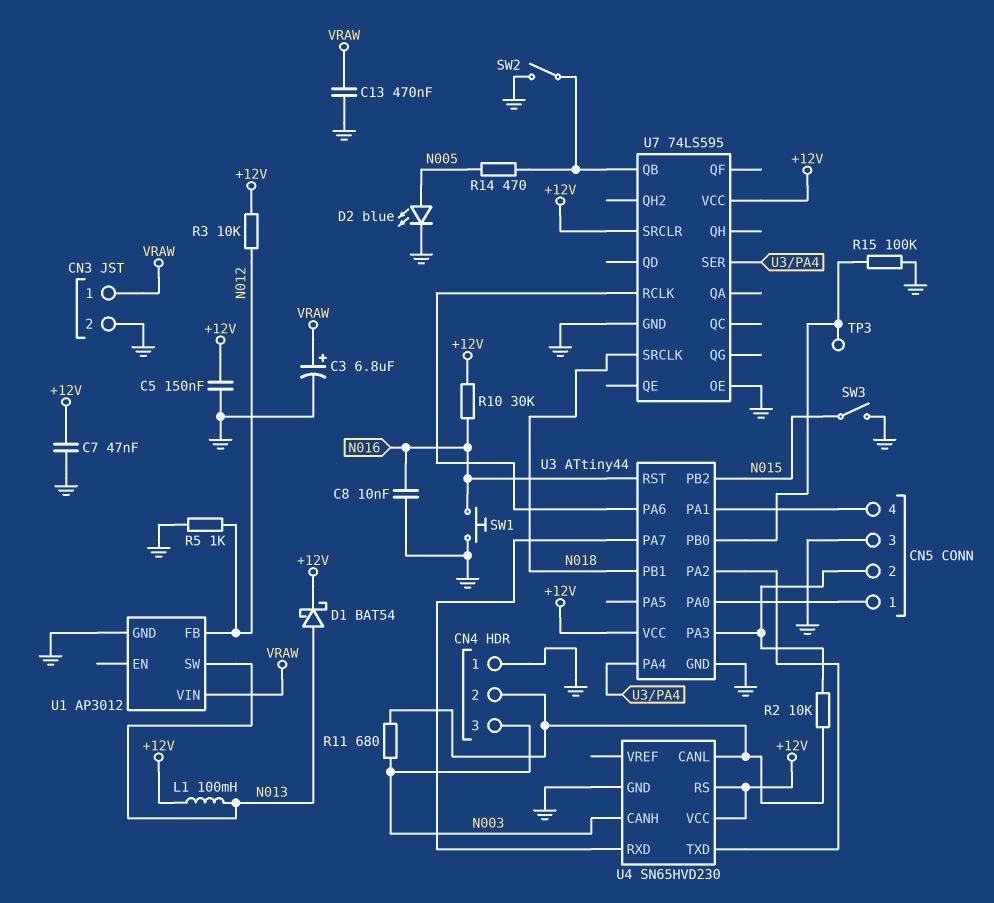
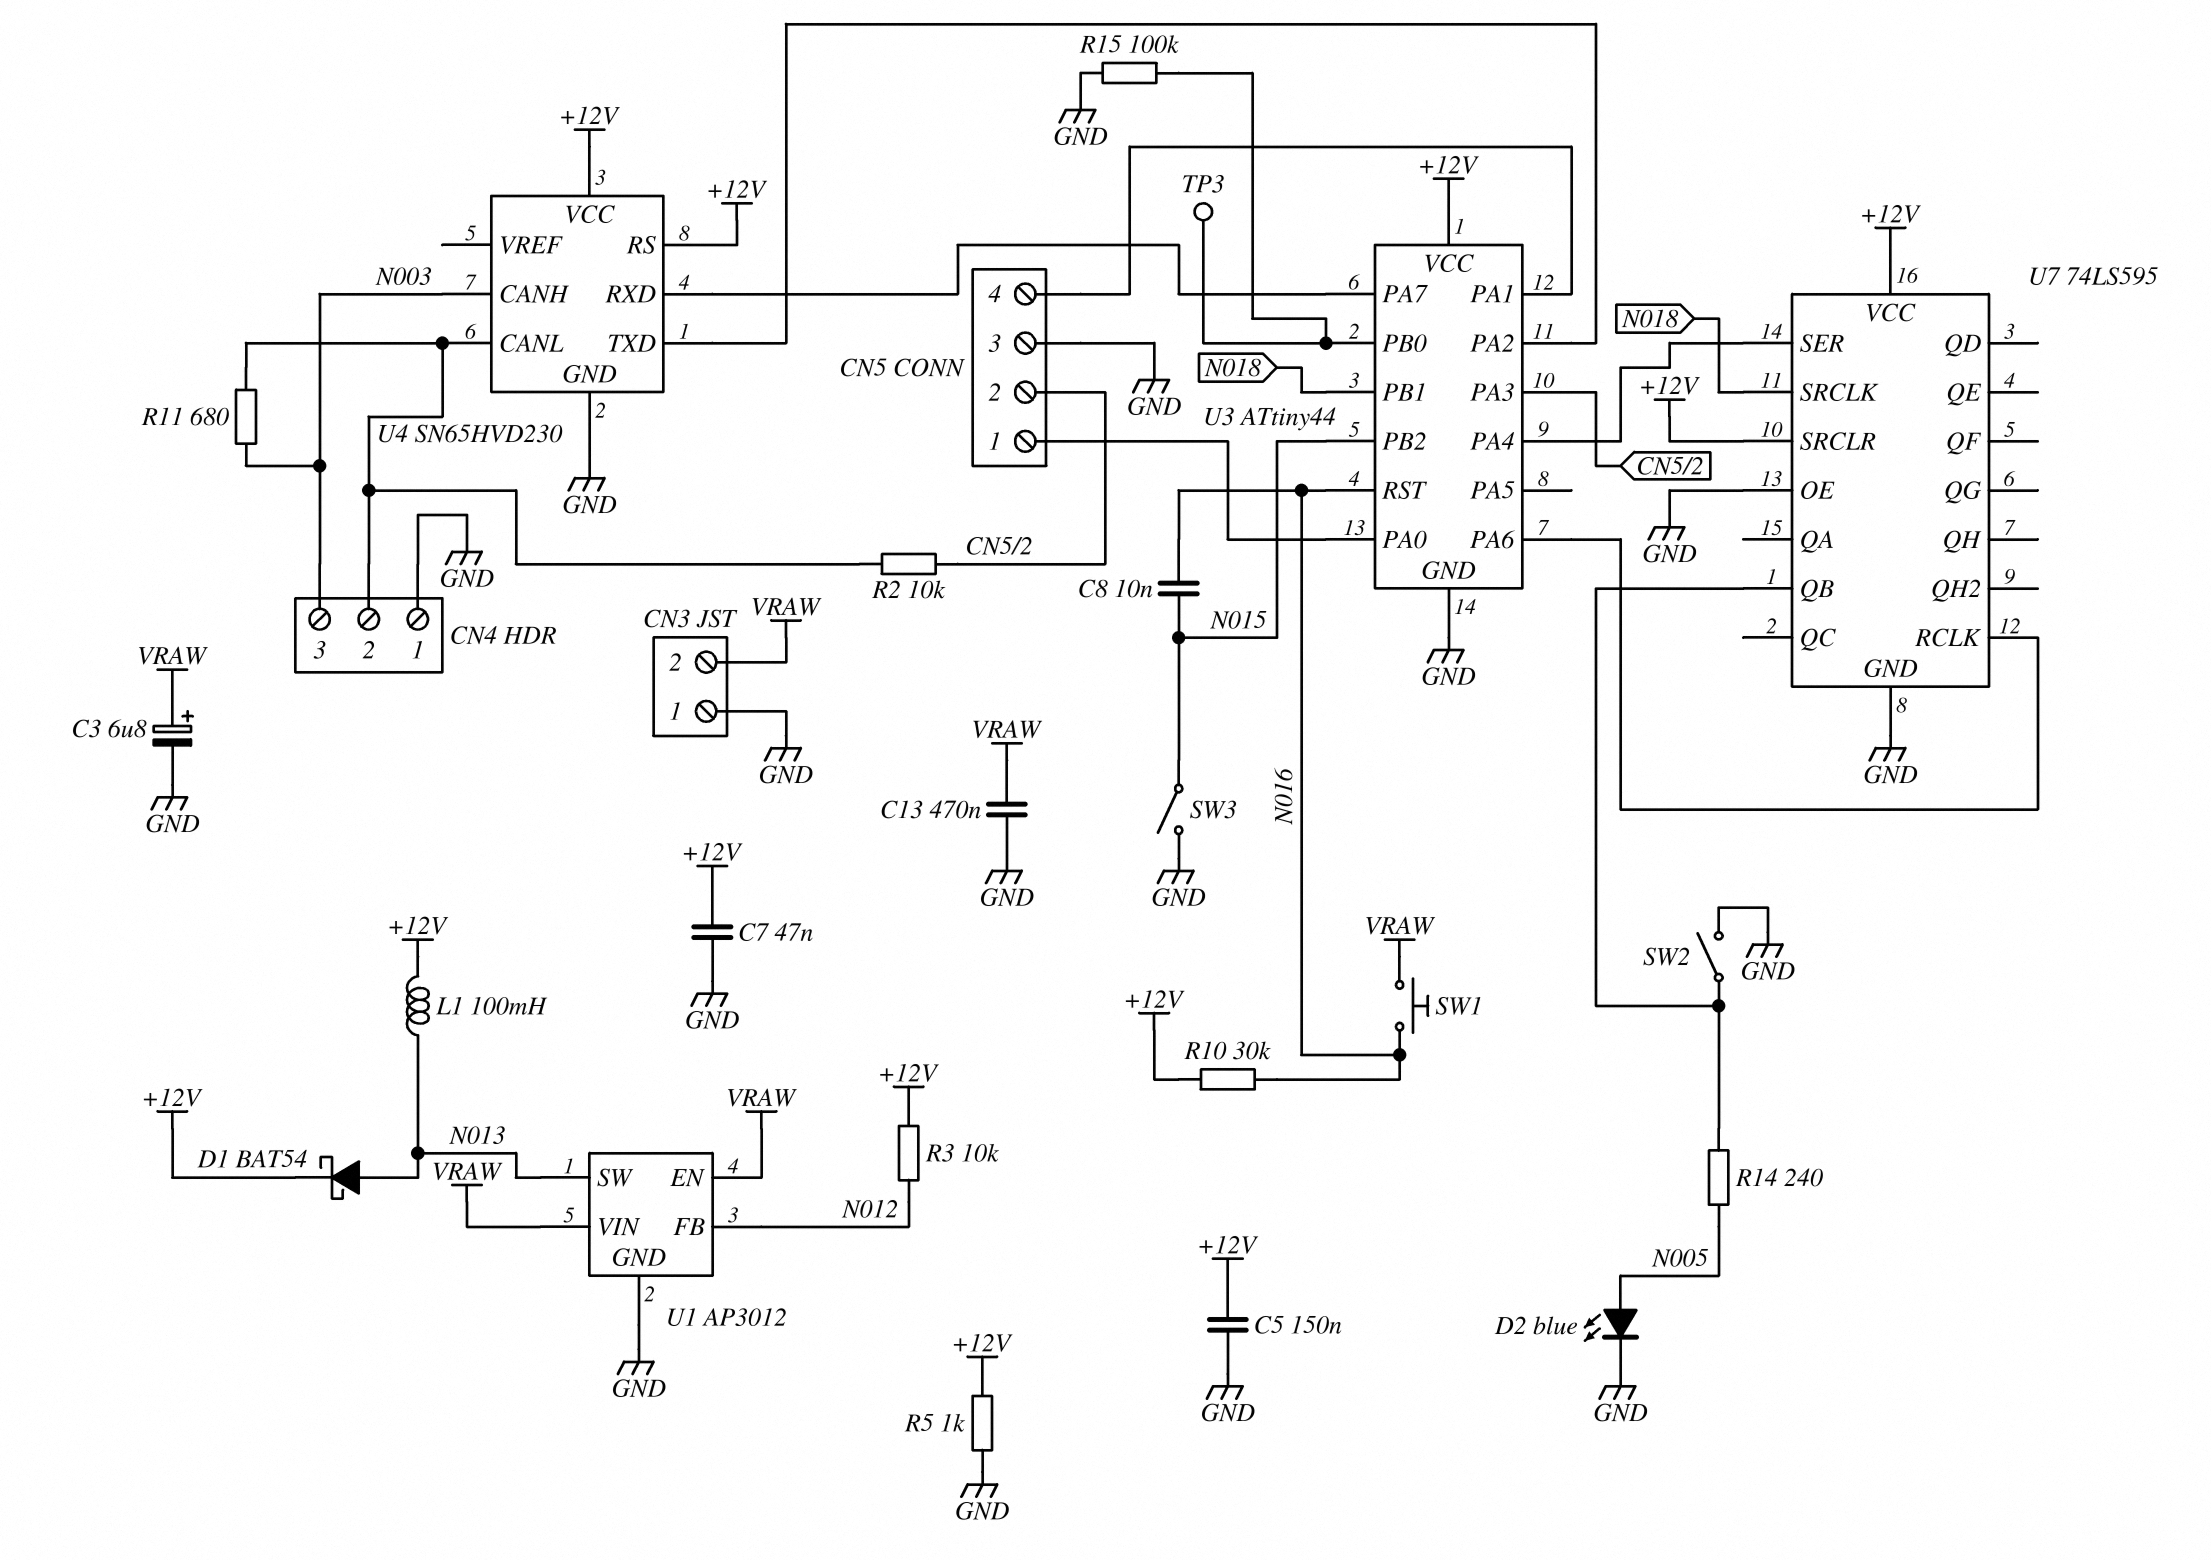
C8: 10nF (GND, N016) -> 10nF (N015, N016)
CN3 pin 1: VRAW -> GND
CN3 pin 2: GND -> VRAW
R5: 1k (GND, N012) -> 1k (+12V, GND)
R14: 470 (N005, U7/QB) -> 240 (N005, U7/QB)
SW1: button (GND, N016) -> button (N016, VRAW)
U1 pin EN: none -> VRAW

